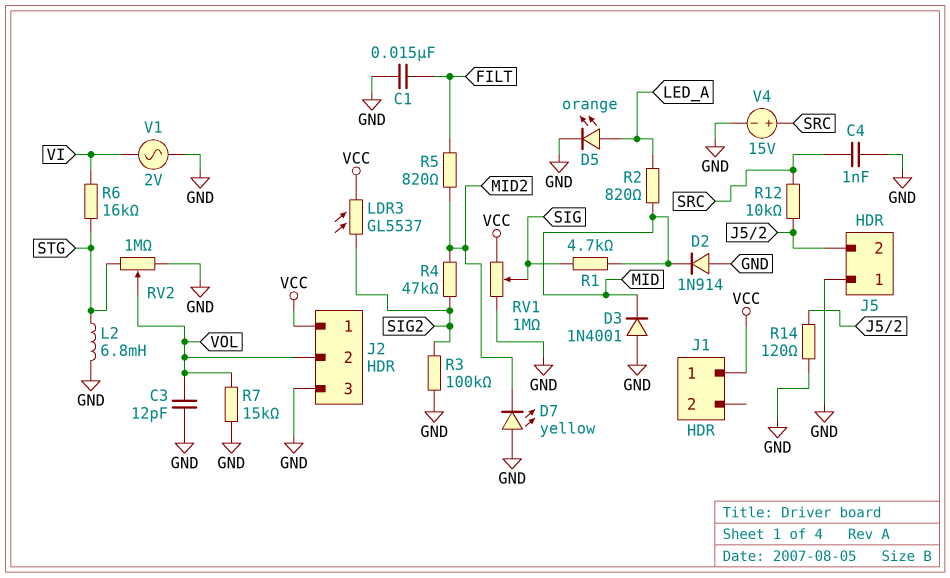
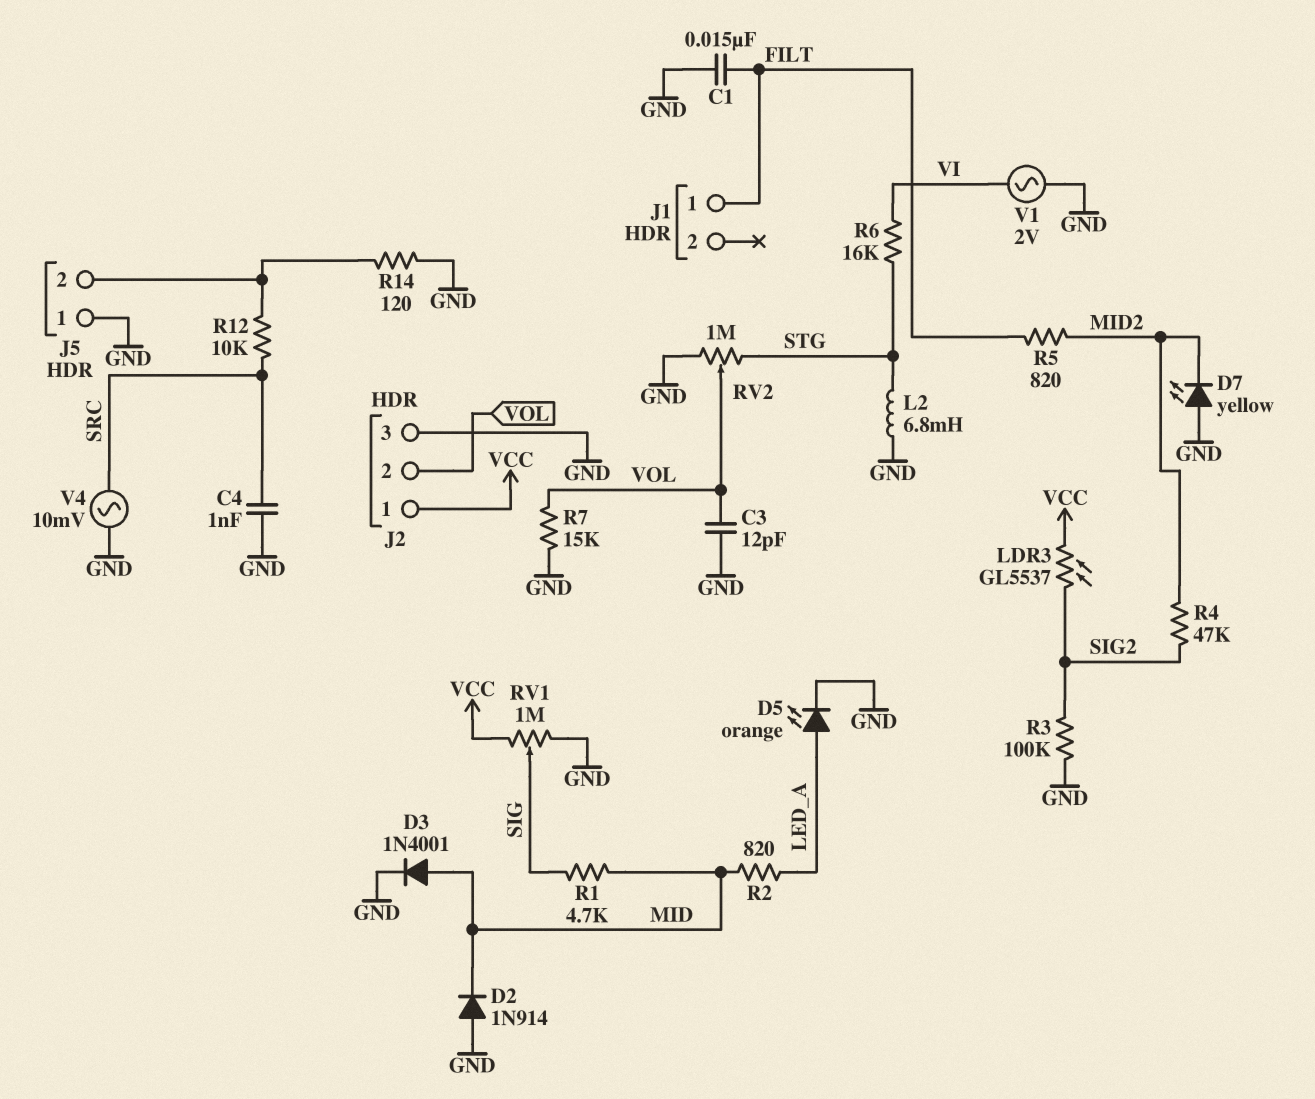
D3: diode 1N4001 (A GND, K MID) -> diode 1N4001 (A MID, K GND)
J1 pin 1: VCC -> FILT
V4: 15V (plus SRC, minus GND) -> AC 10mV (GND, SRC)

